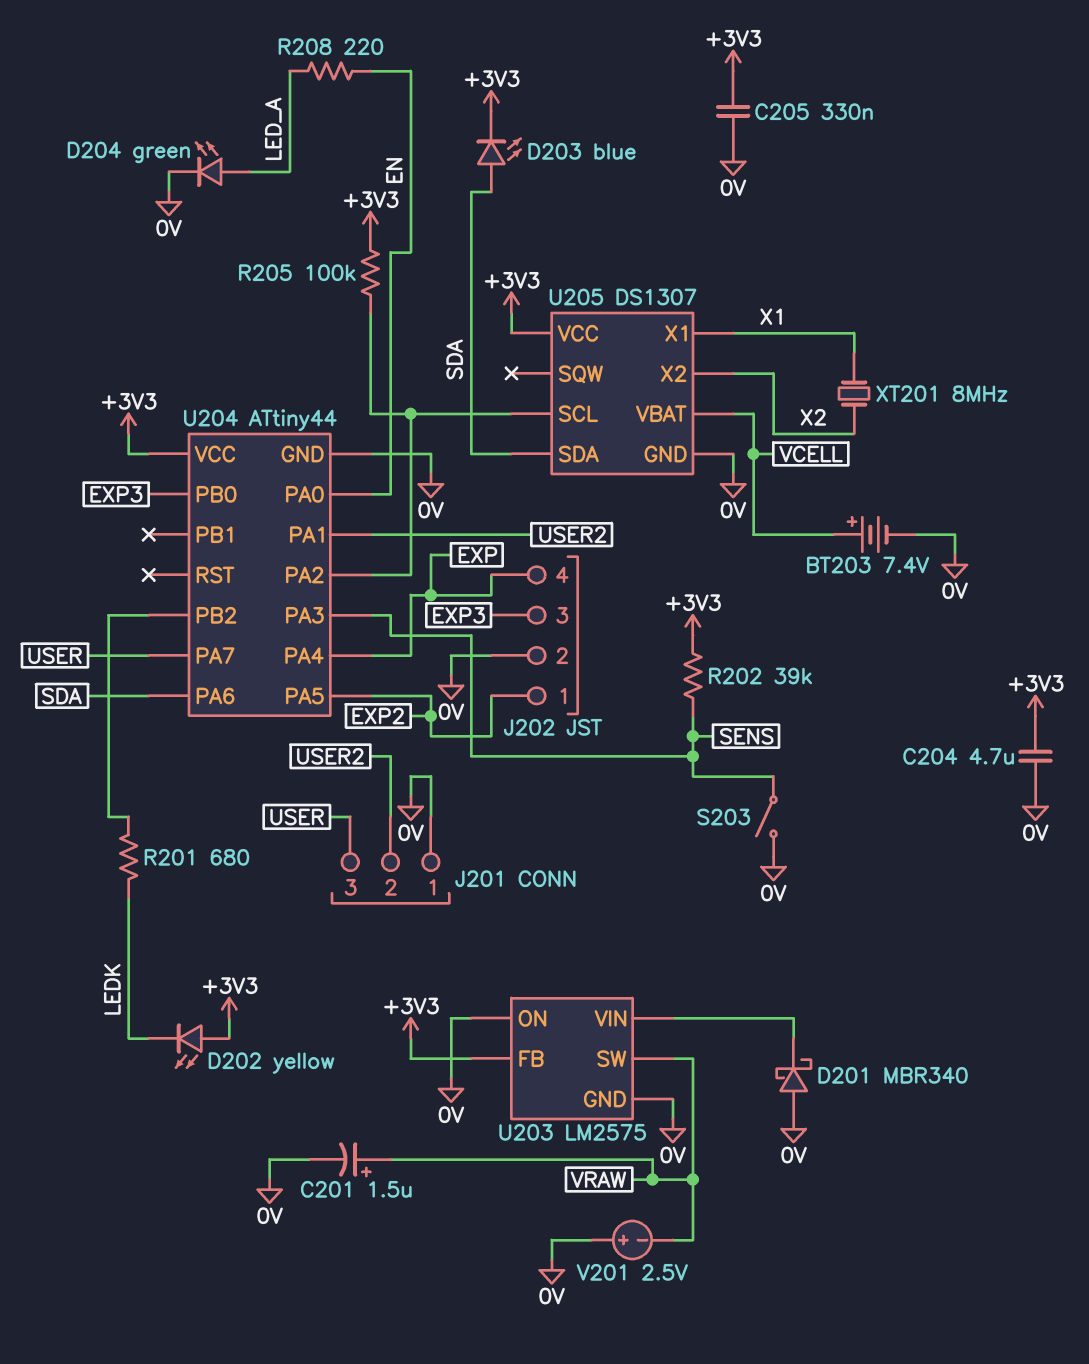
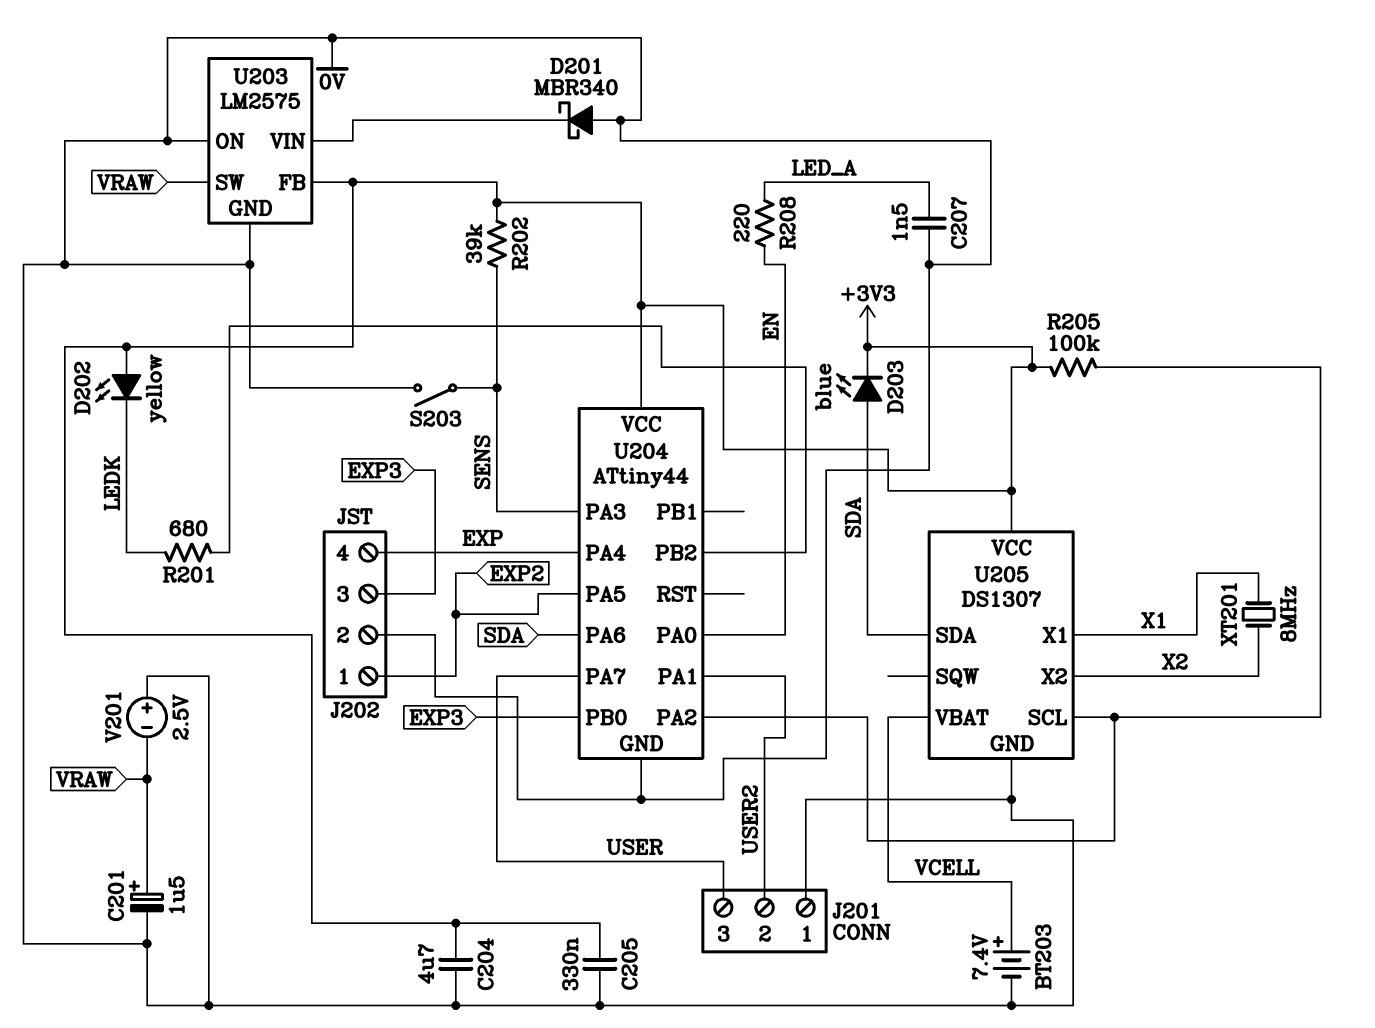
C207: none -> 1.5nF (0V, LED_A)
D204: LED green (A LED_A, K 0V) -> none

